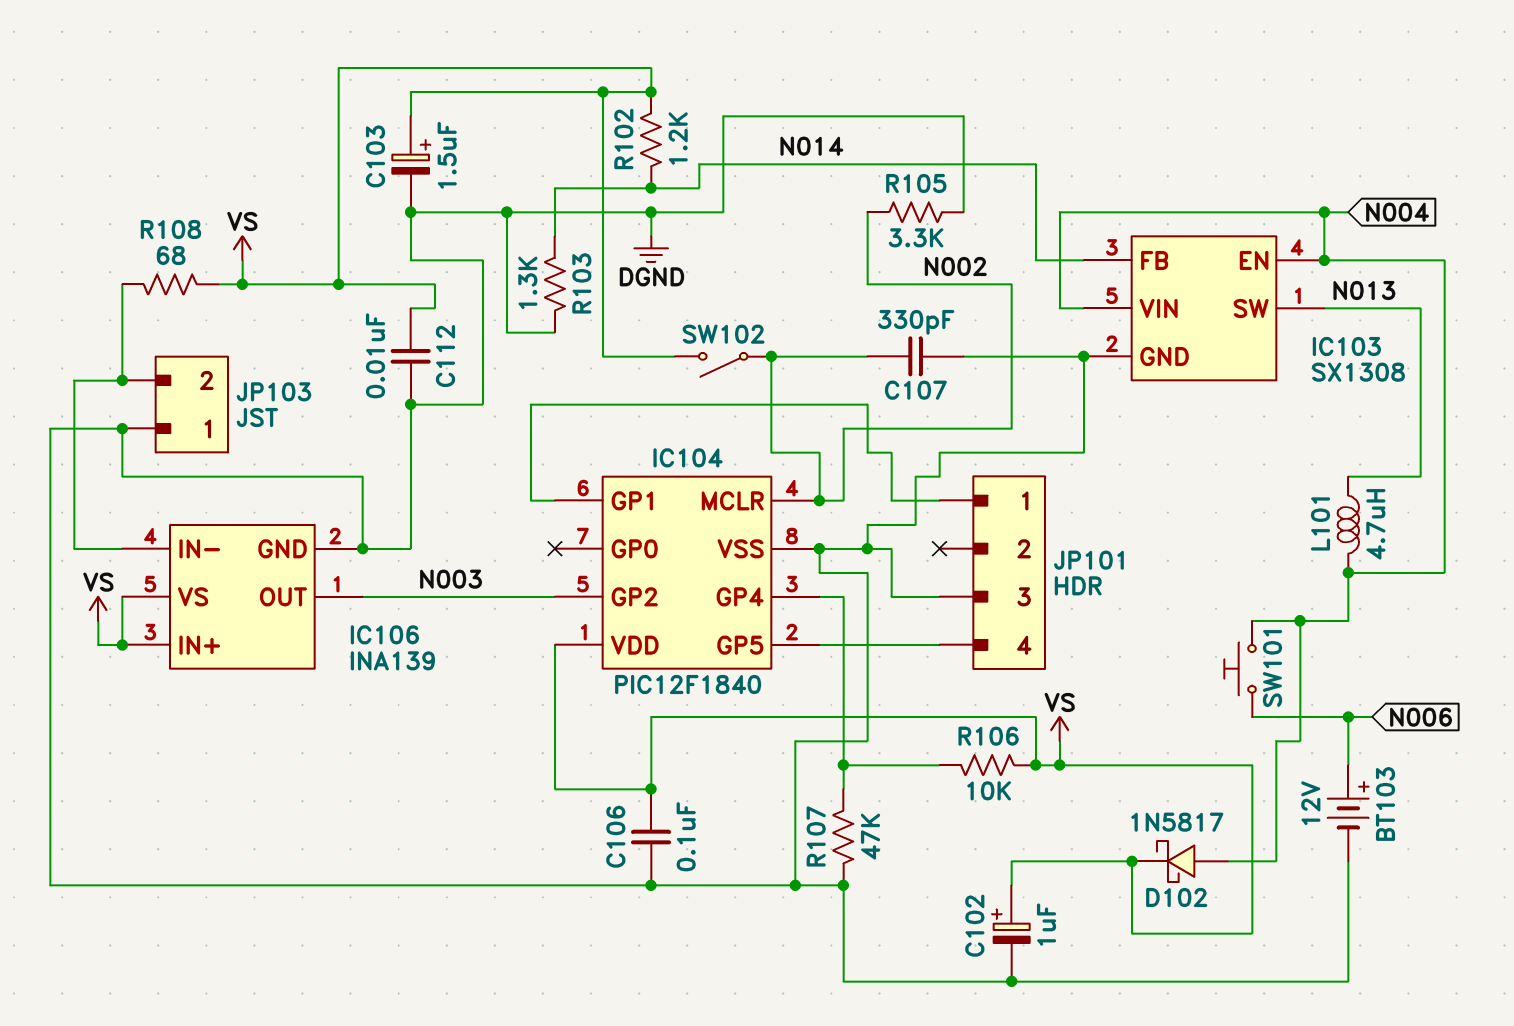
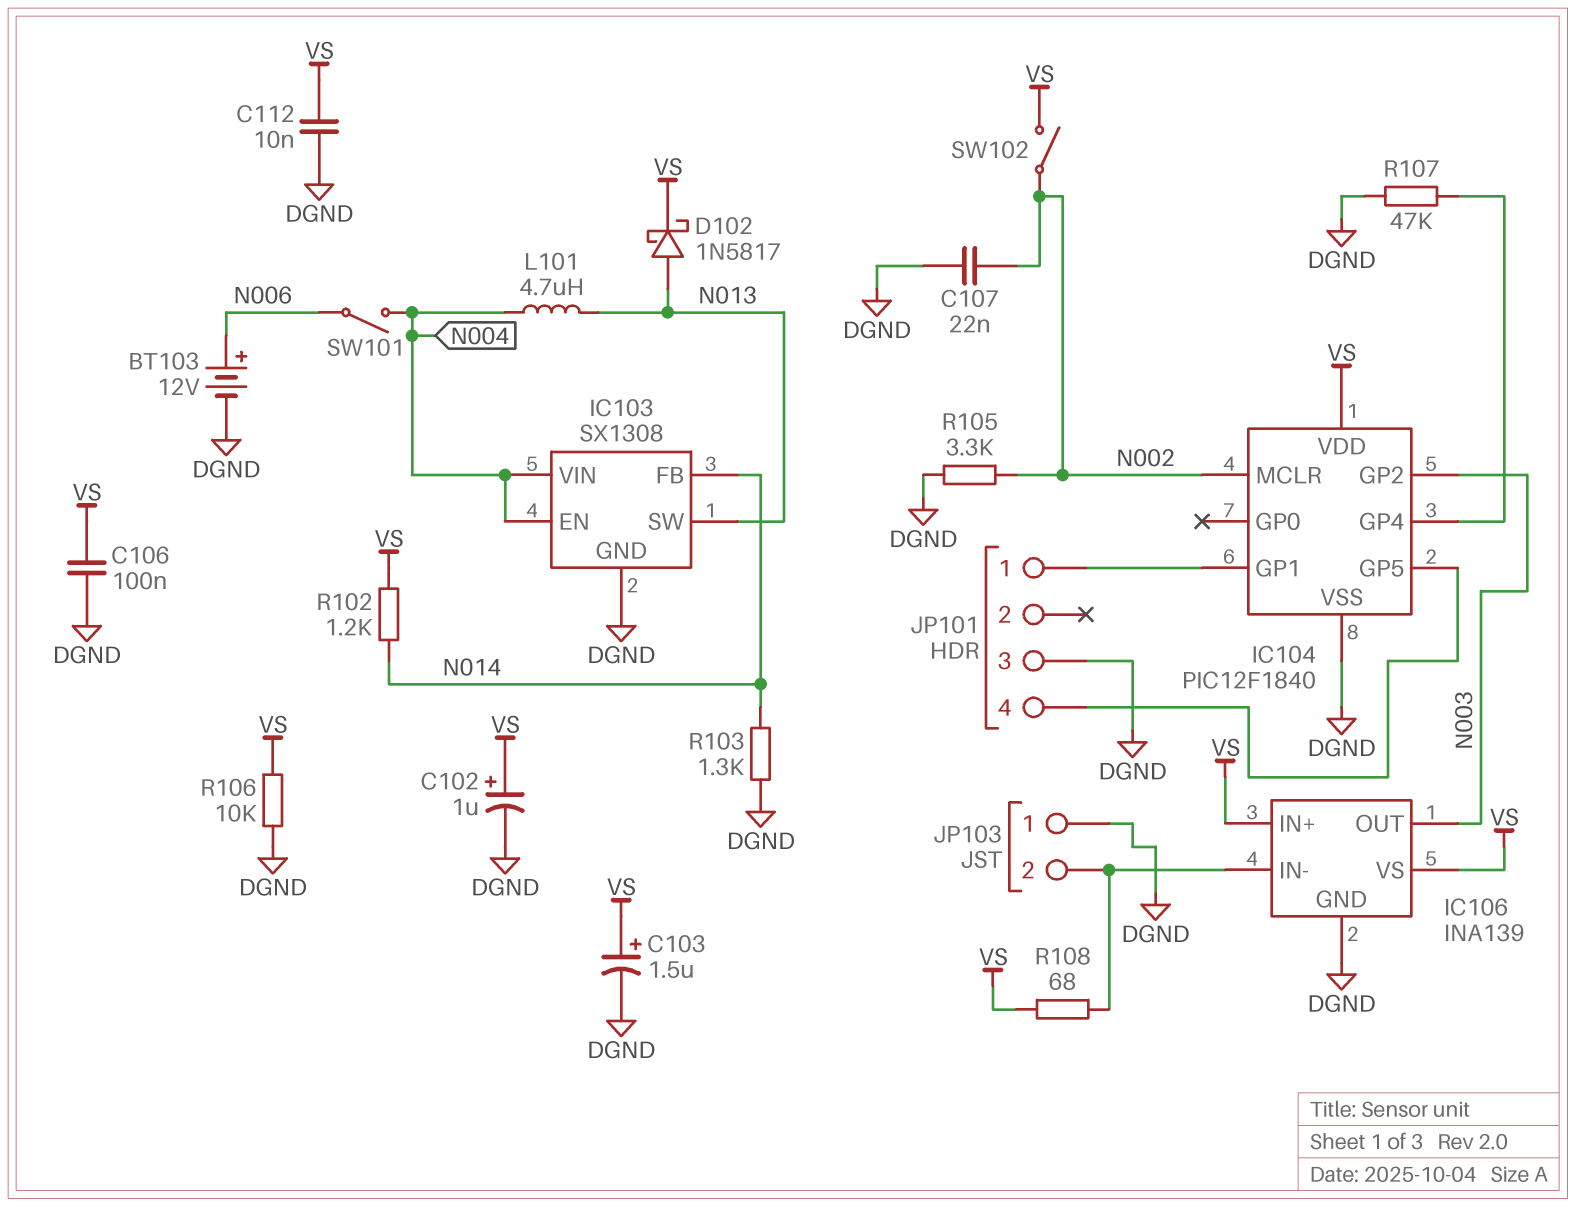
C107: 330pF (DGND, N002) -> 22nF (DGND, N002)
D102: schottky 1N5817 (A N004, K VS) -> schottky 1N5817 (A N013, K VS)
R106: 10k (IC104/GP4, VS) -> 10k (DGND, VS)
SW101: button (N004, N006) -> switch (N004, N006)

